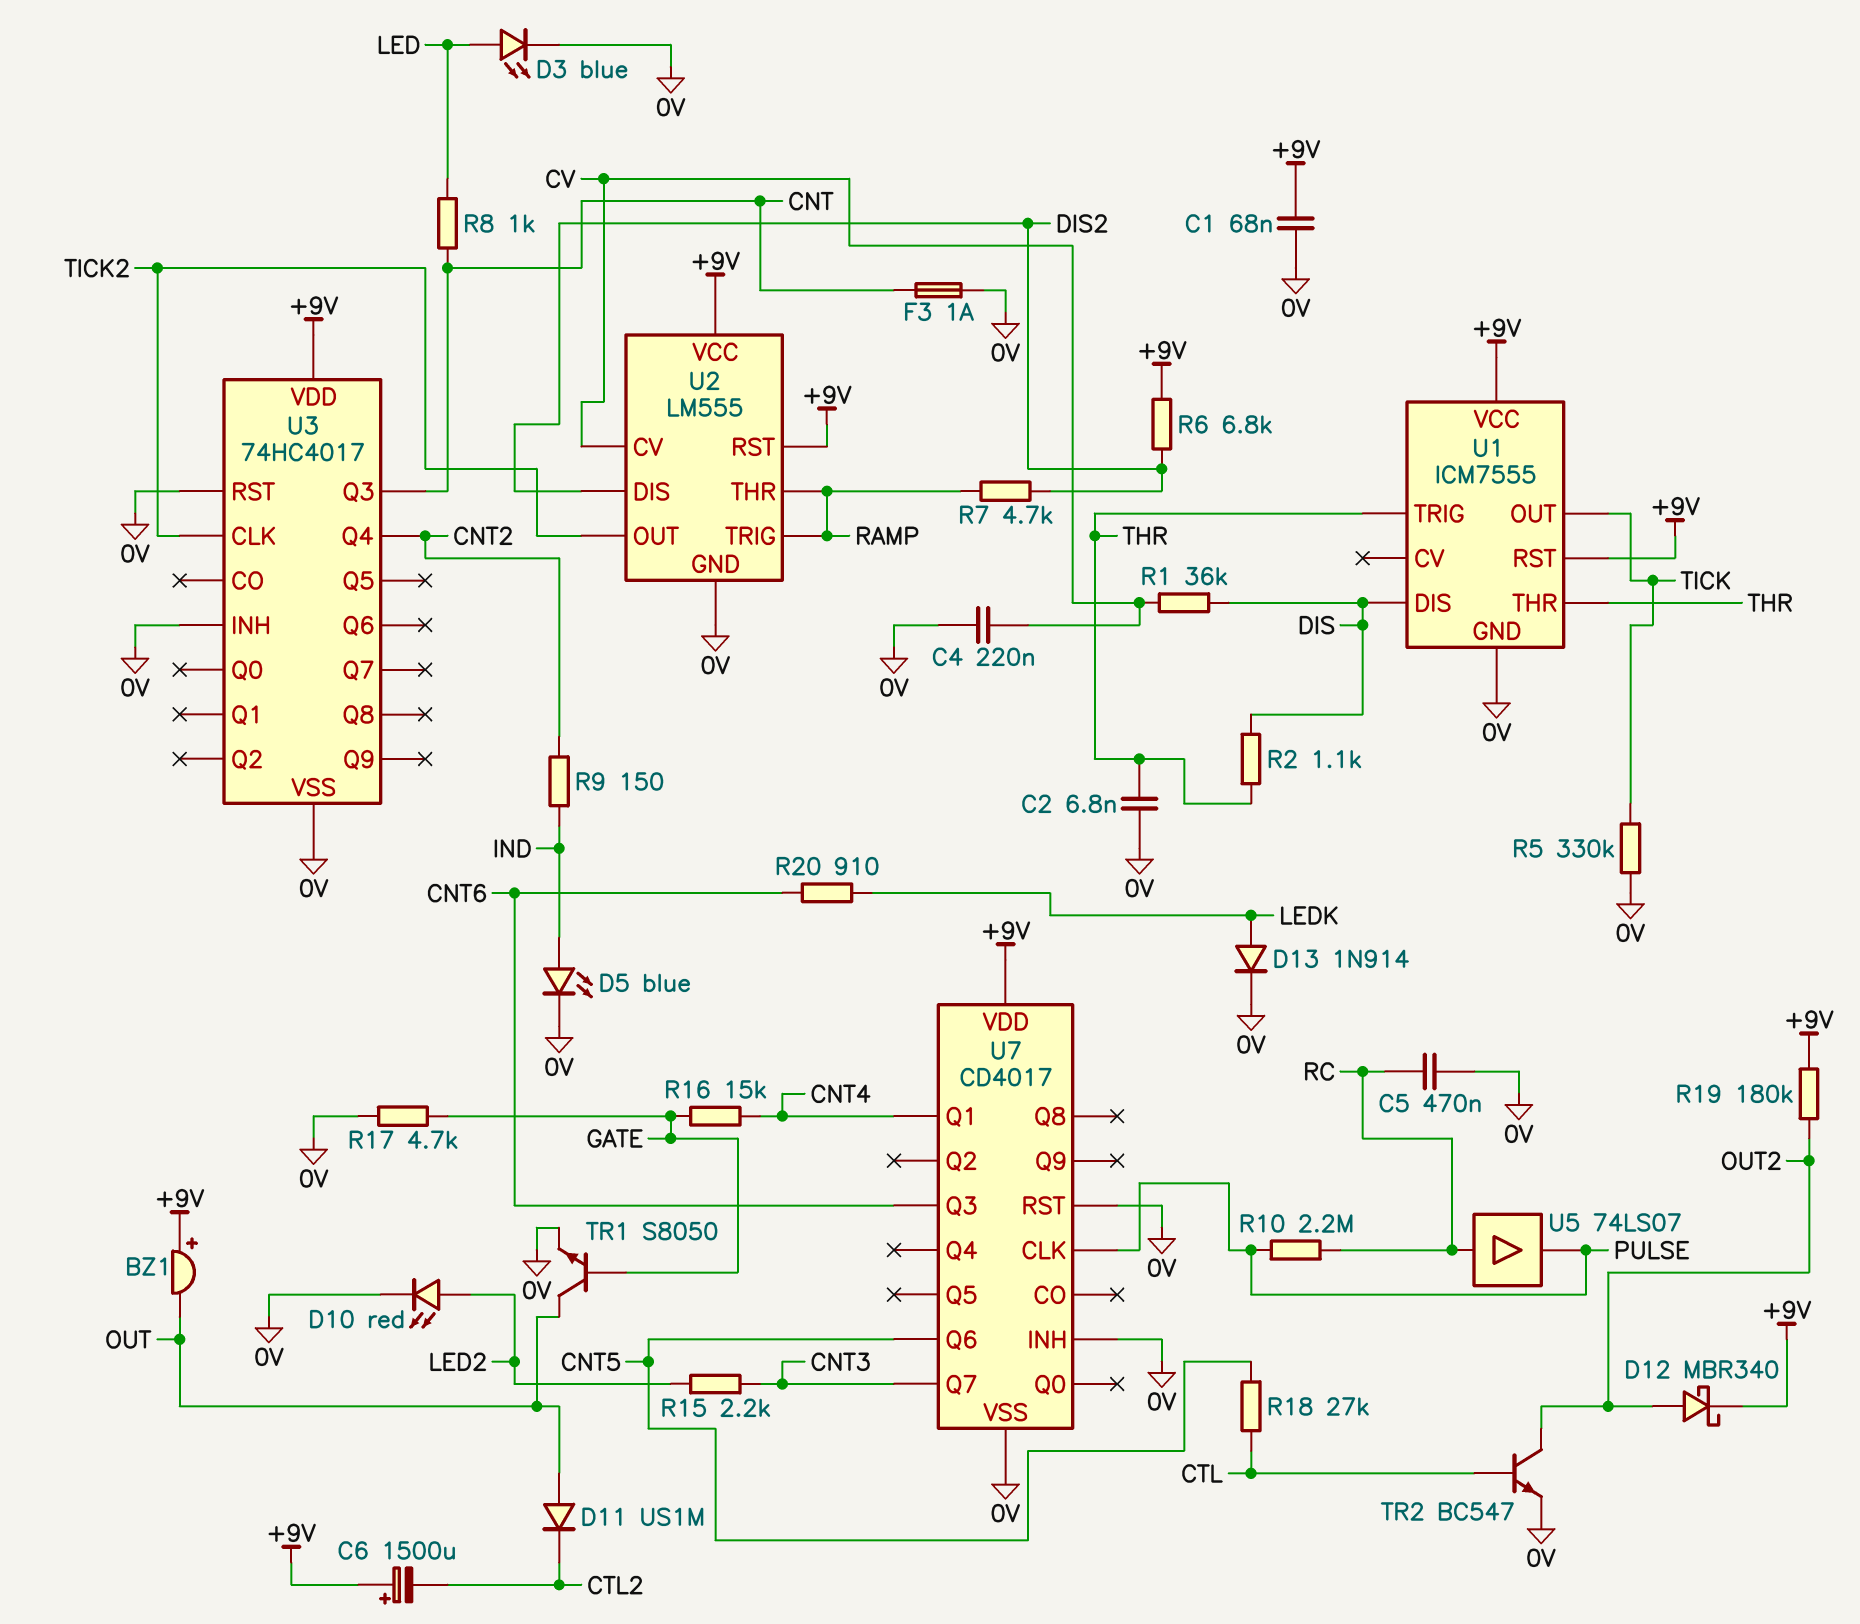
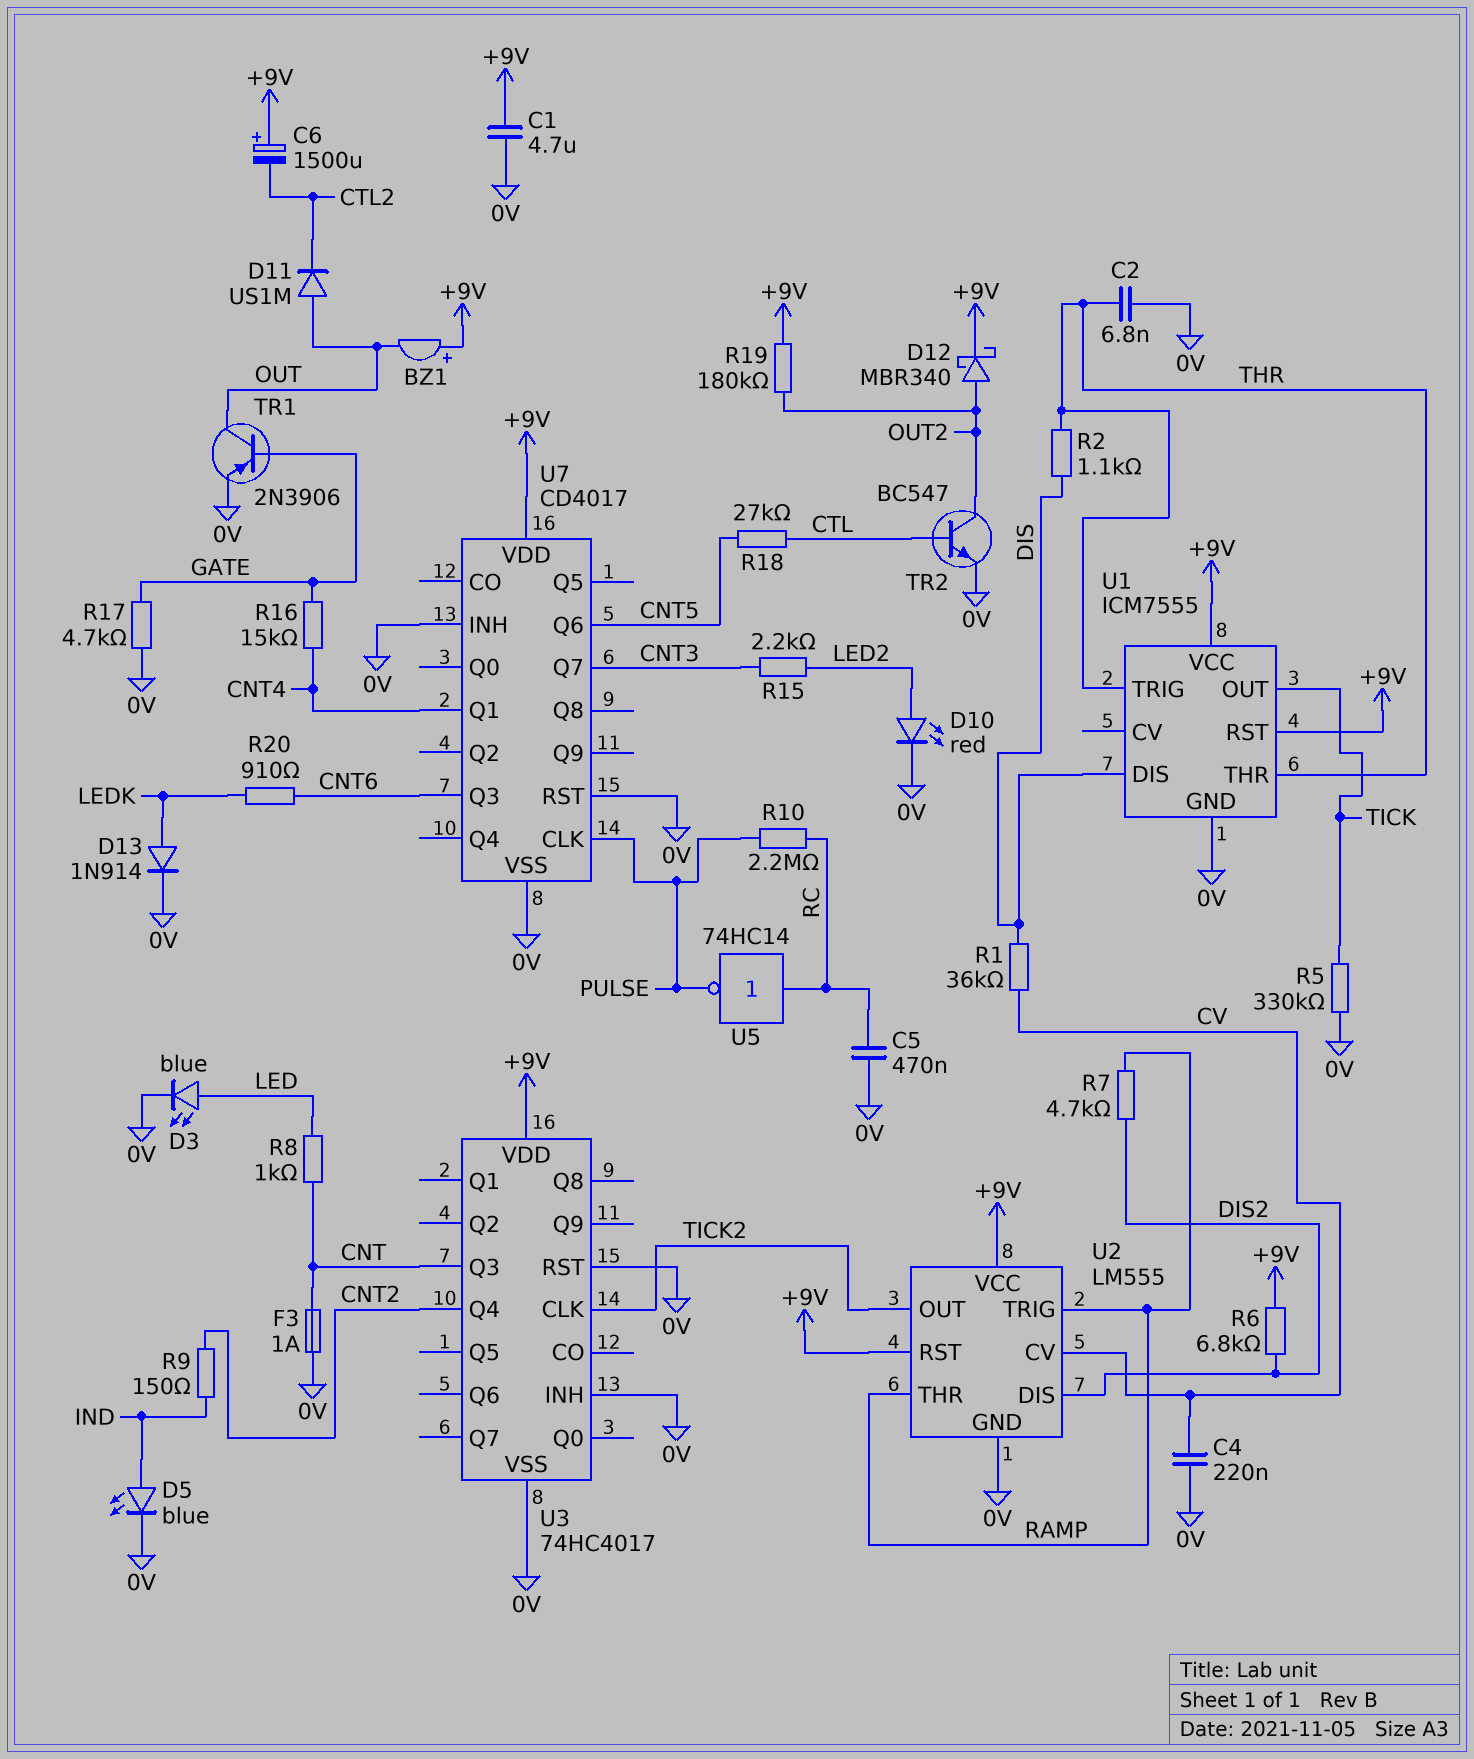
C1: 68nF (+9V, 0V) -> 4.7uF (+9V, 0V)
TR1: NPN S8050 (B GATE, C OUT, E 0V) -> PNP 2N3906 (B GATE, C OUT, E 0V)
U5: buffer 74LS07 (in RC, out PULSE) -> NOT 74HC14 (in RC, out PULSE)

